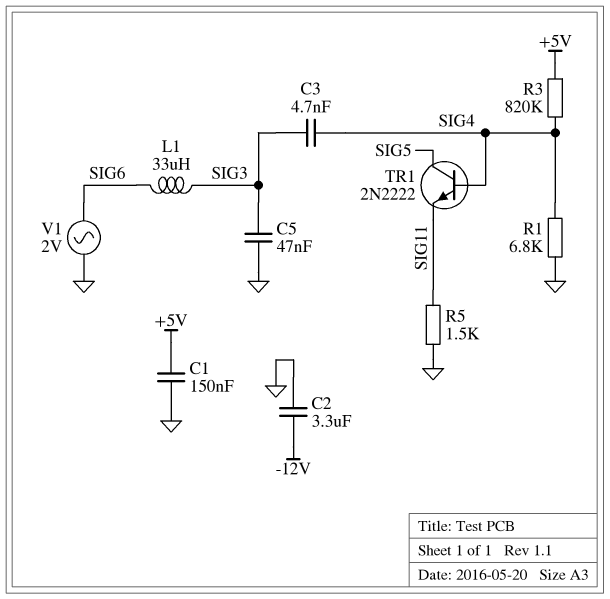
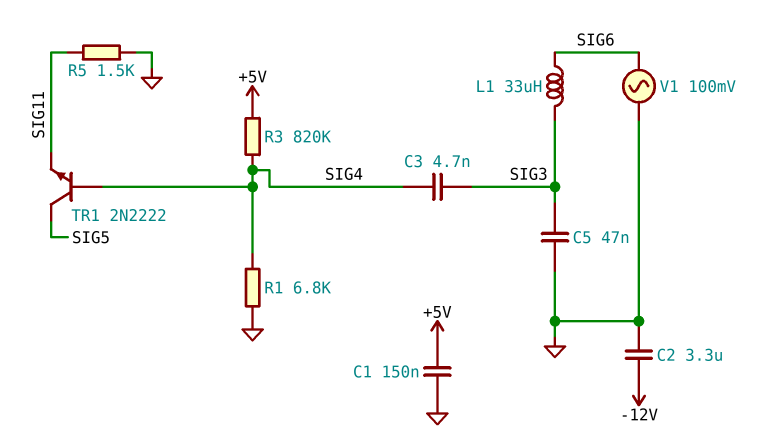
V1: AC 2V (GND, SIG6) -> AC 100mV (GND, SIG6)

